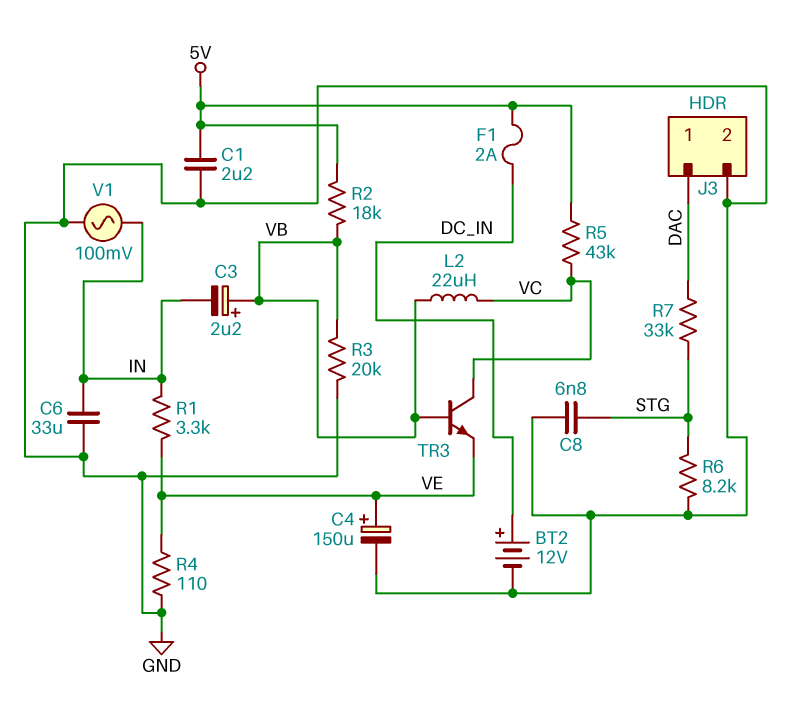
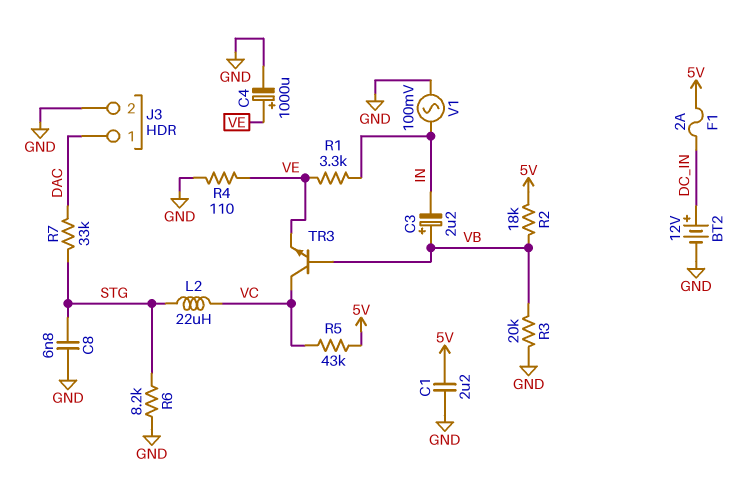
C4: 150uF (plus VE, minus GND) -> 1000uF (plus VE, minus GND)
C6: 33uF (GND, IN) -> none
L2: 22uH (VB, VC) -> 22uH (STG, VC)

